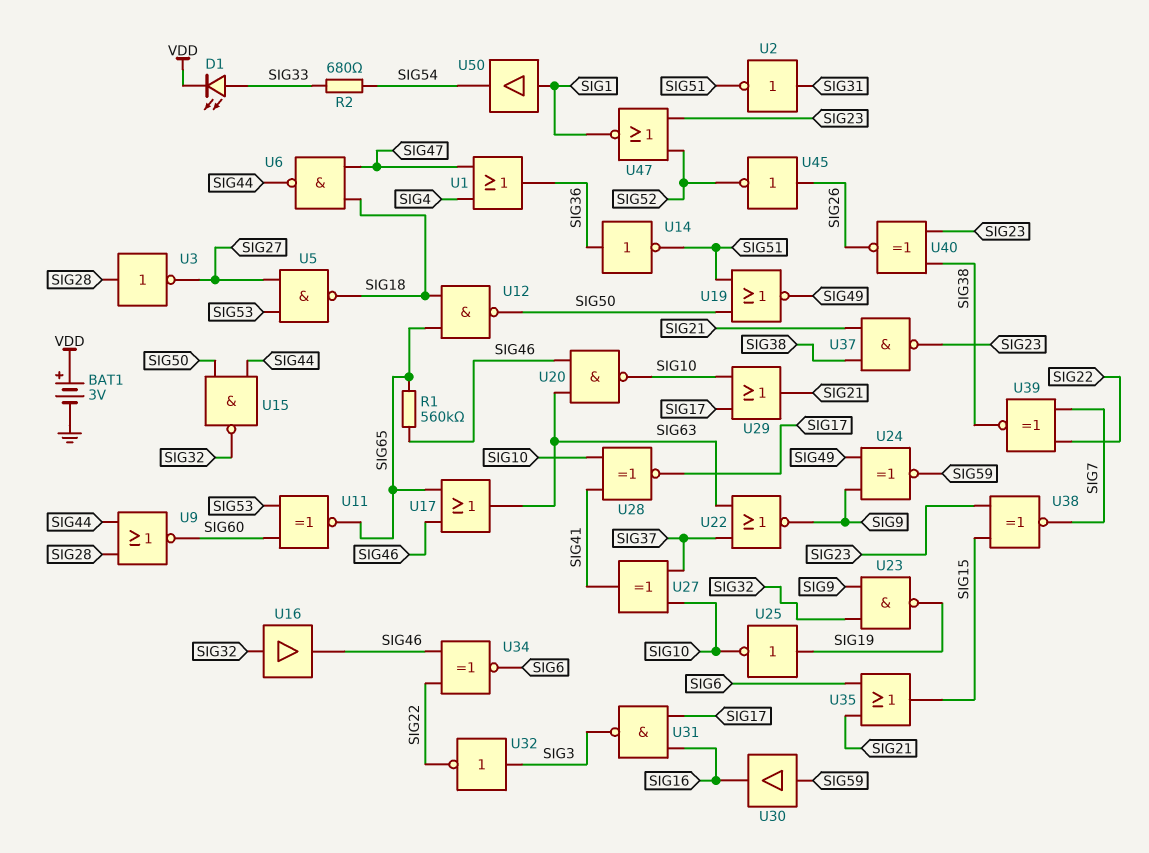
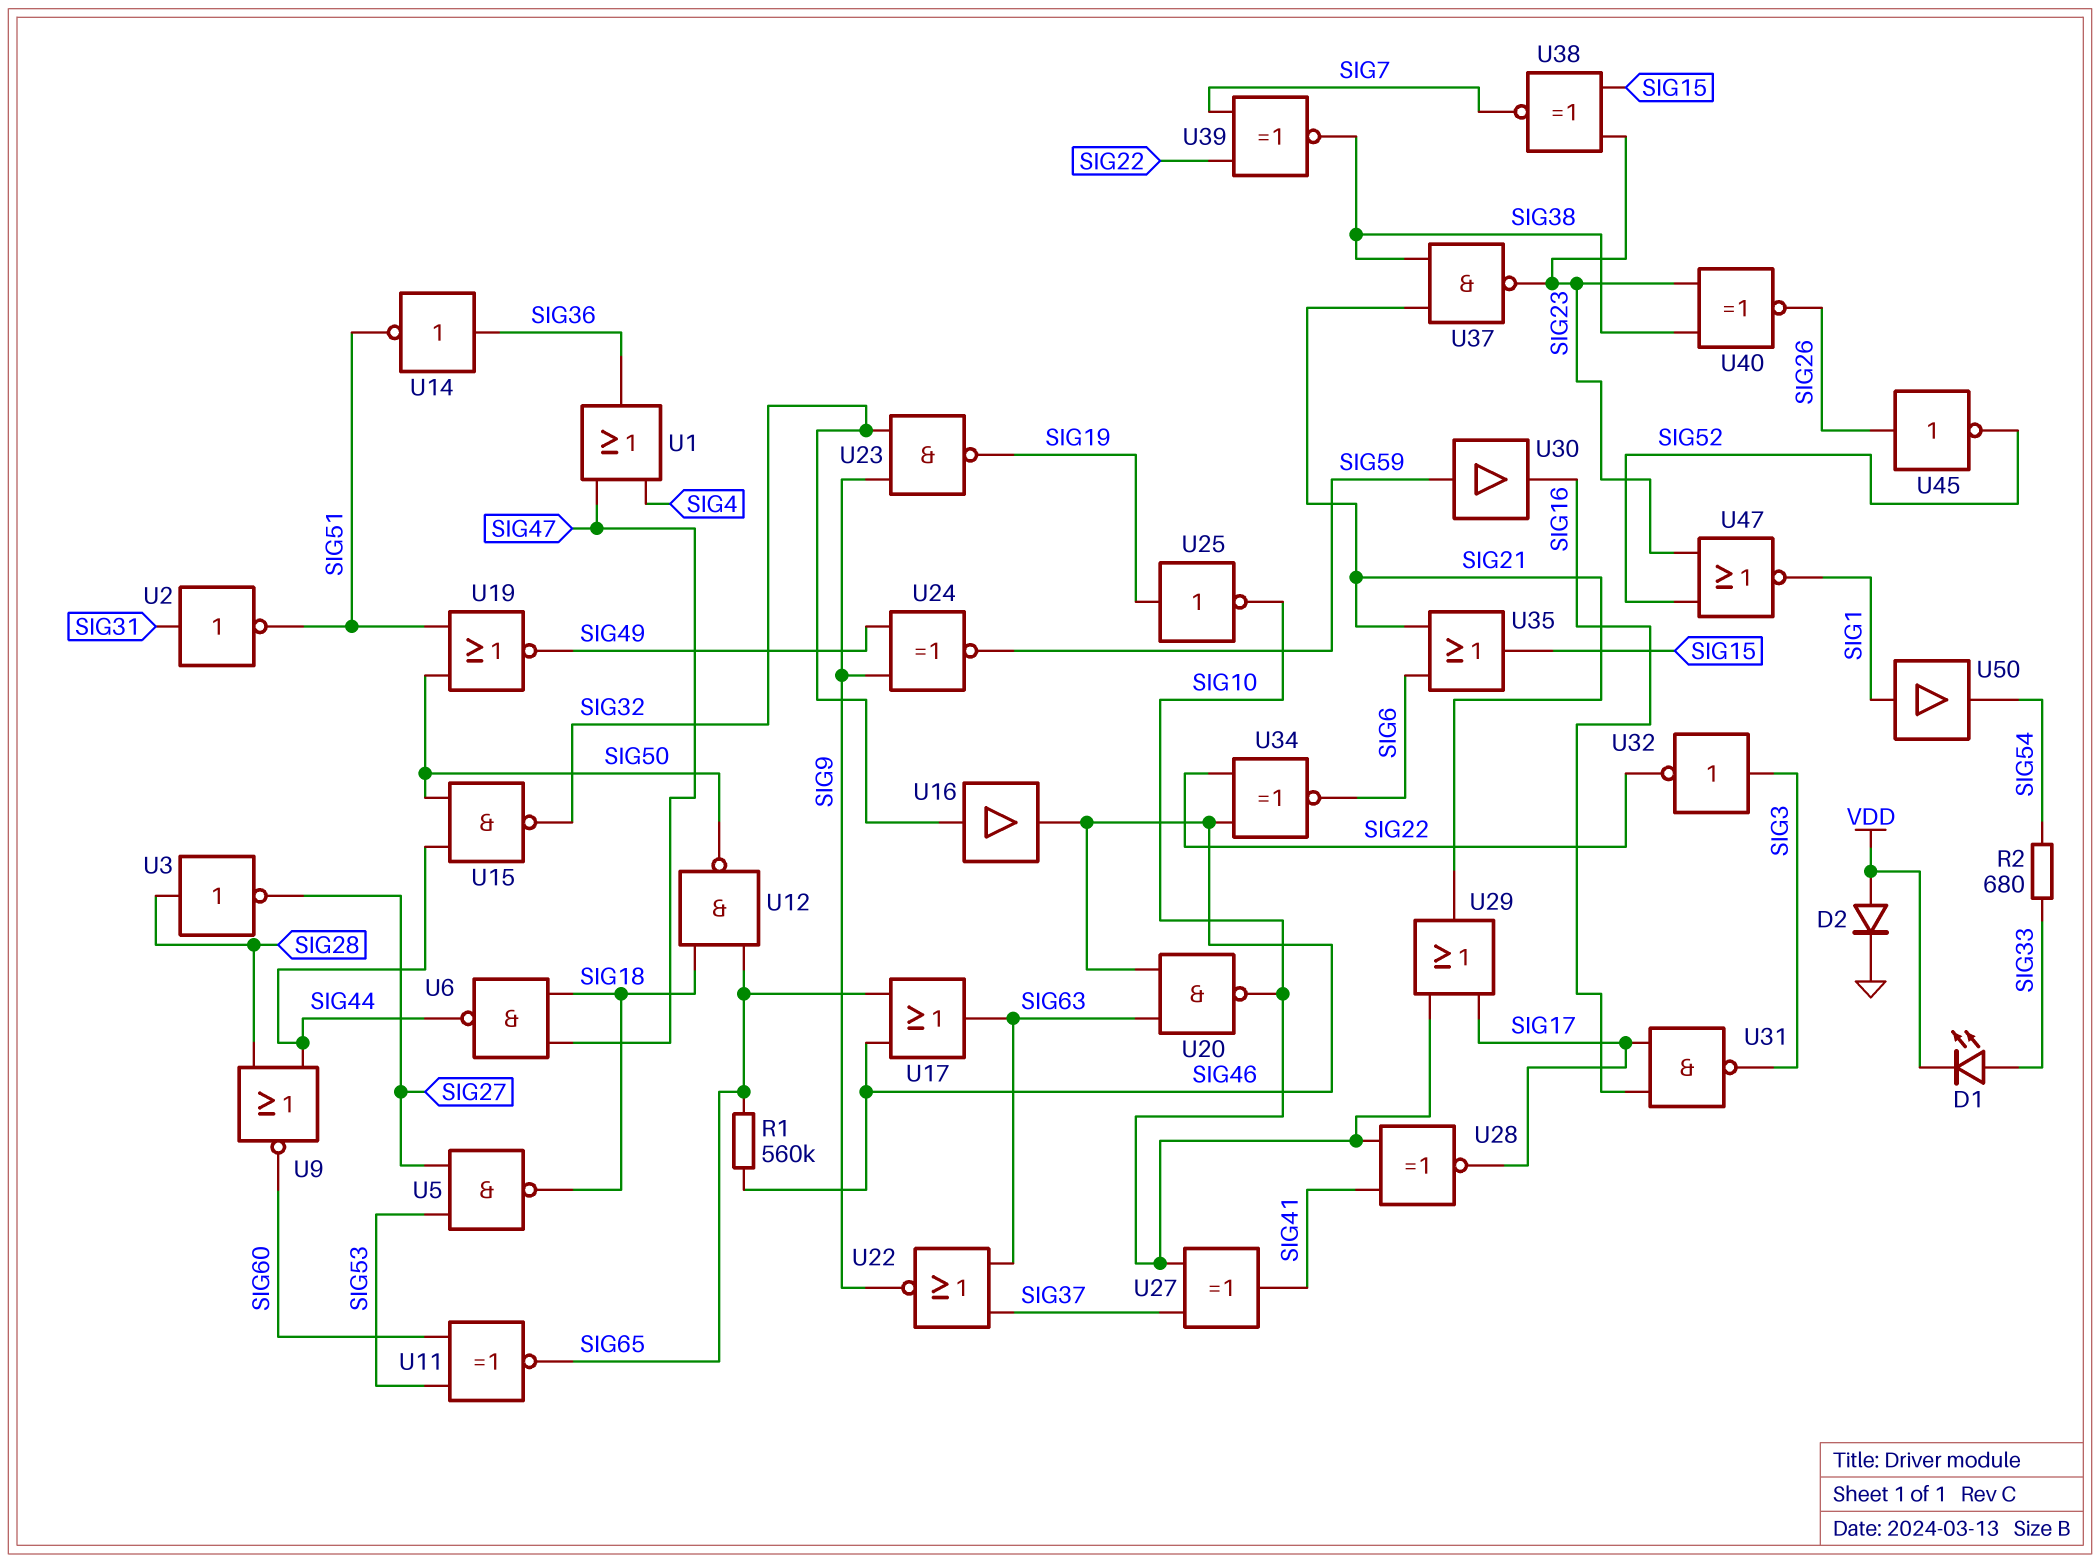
BAT1: 3V (plus VDD, minus GND) -> none
D2: none -> diode (A VDD, K GND)

